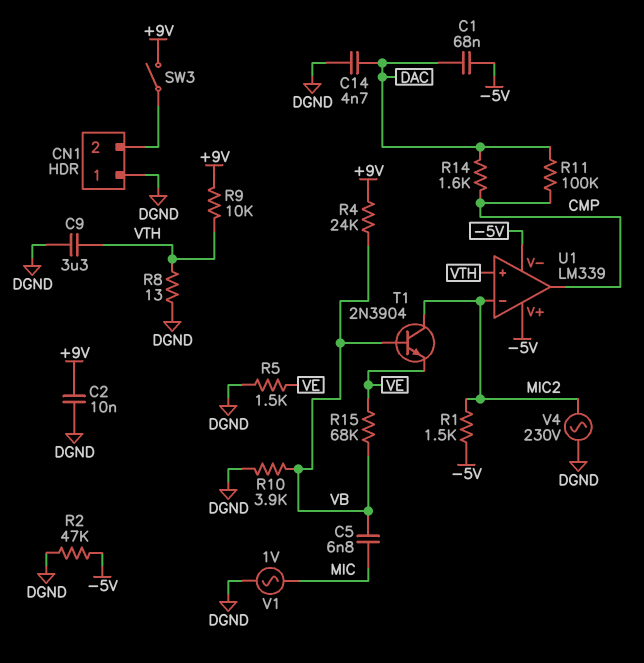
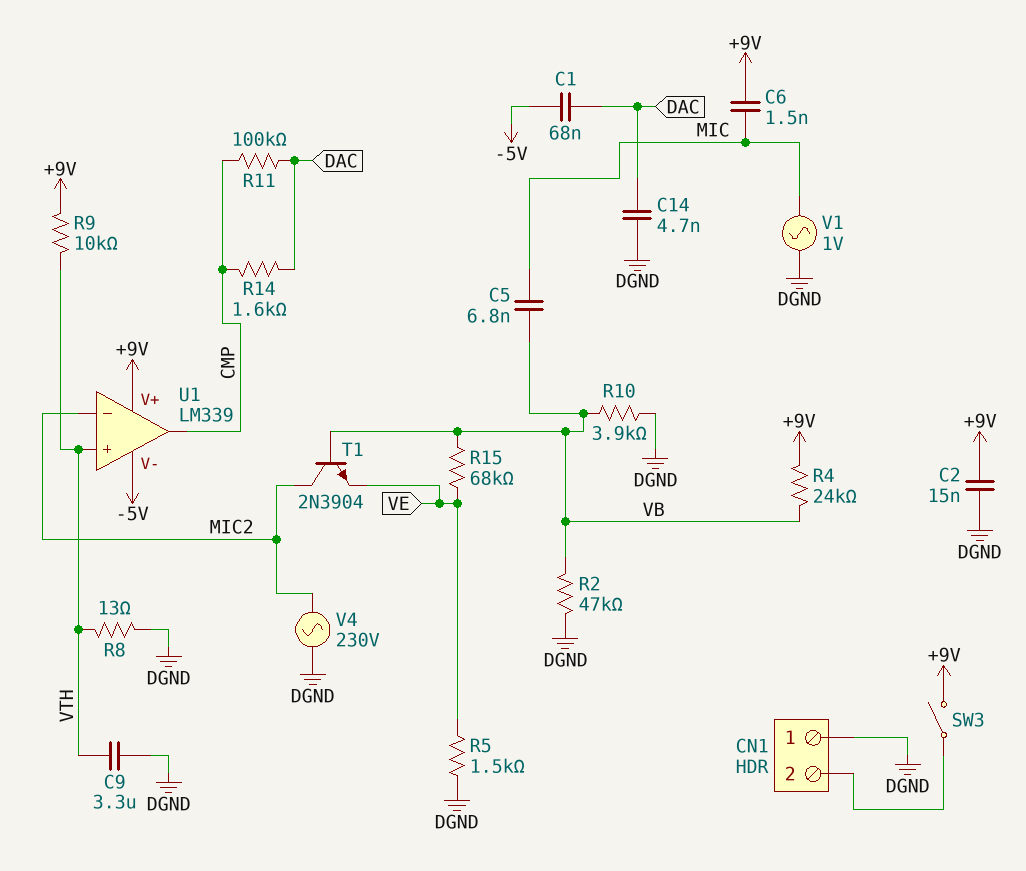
C2: 10nF (+9V, DGND) -> 15nF (+9V, DGND)
C6: none -> 1.5nF (+9V, MIC)
R1: 1.5k (-5V, MIC2) -> none
R2: 47k (-5V, DGND) -> 47k (DGND, VB)
U1 pin V+: -5V -> +9V

